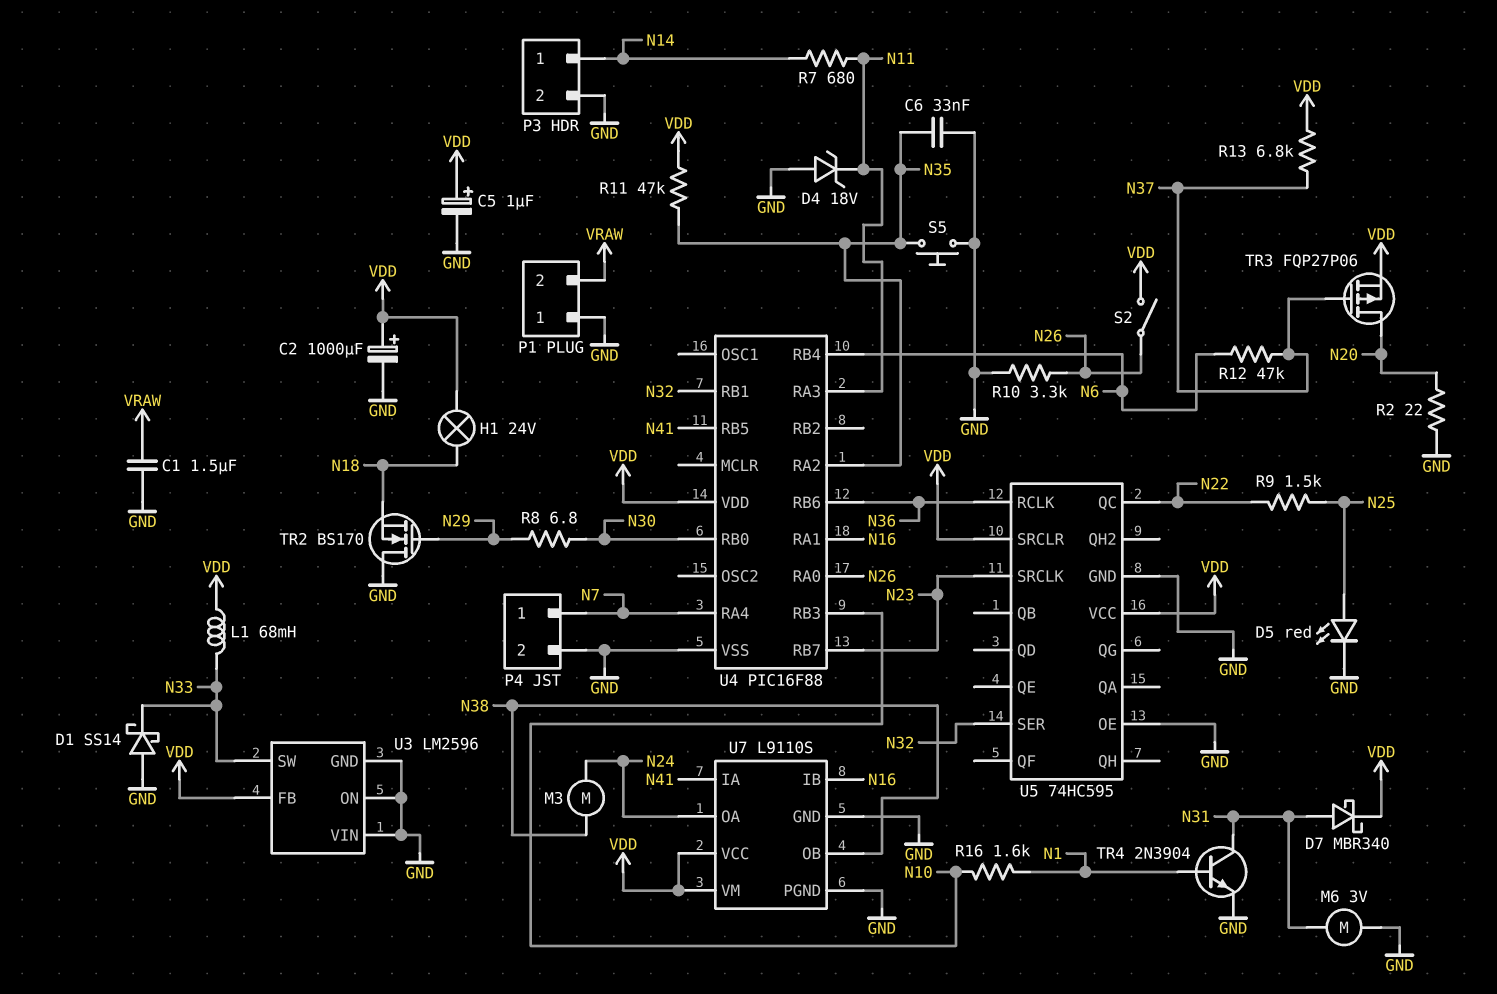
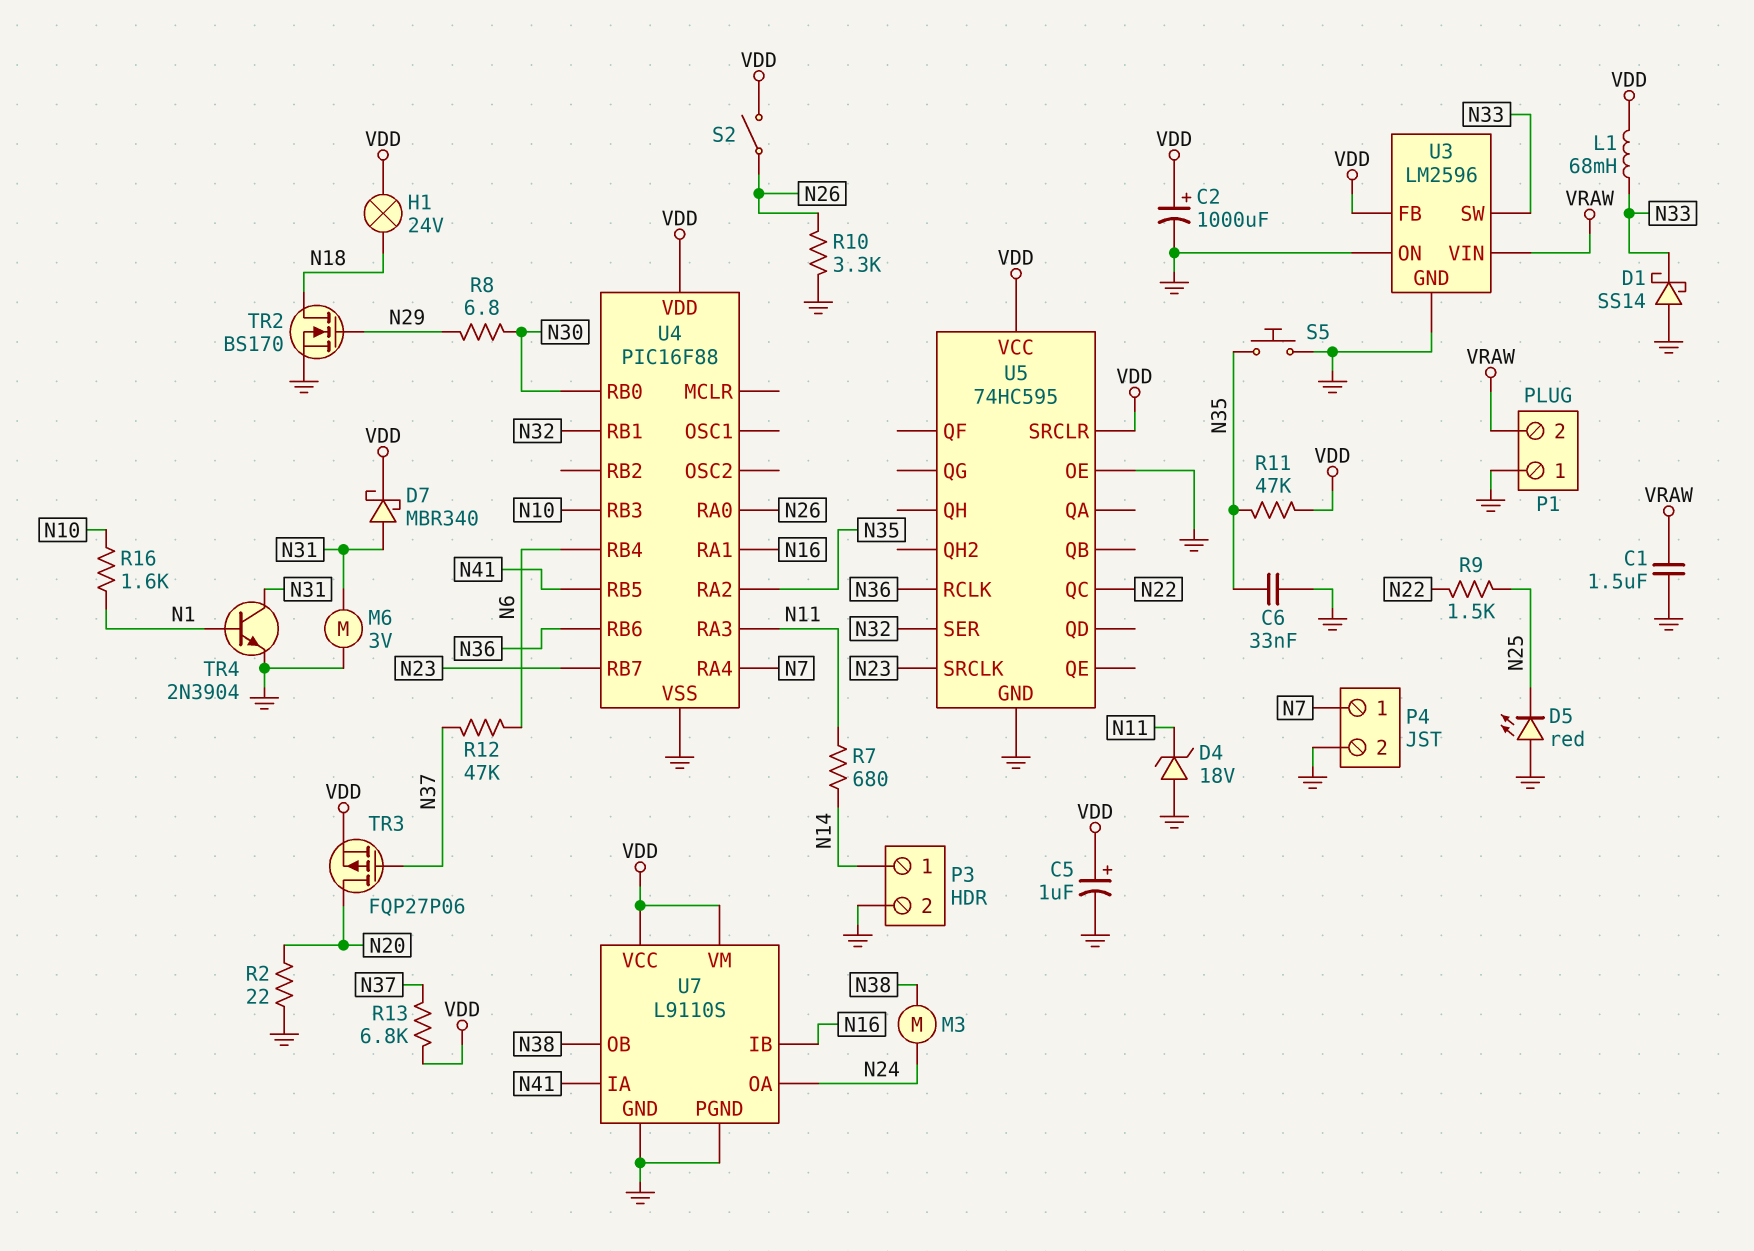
D5: LED red (A N25, K GND) -> LED red (A GND, K N25)
TR2: NMOS BS170 (G N29, D GND, S N18) -> NMOS BS170 (G N29, D N18, S GND)
U3 pin VIN: GND -> VRAW

